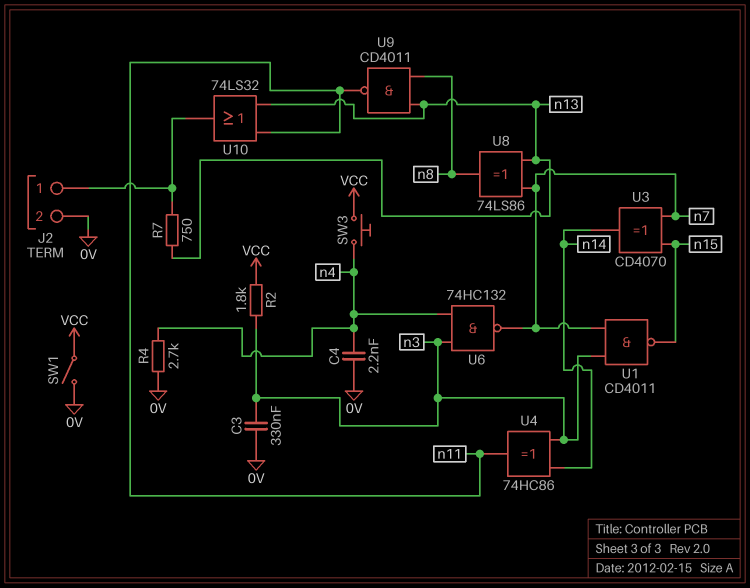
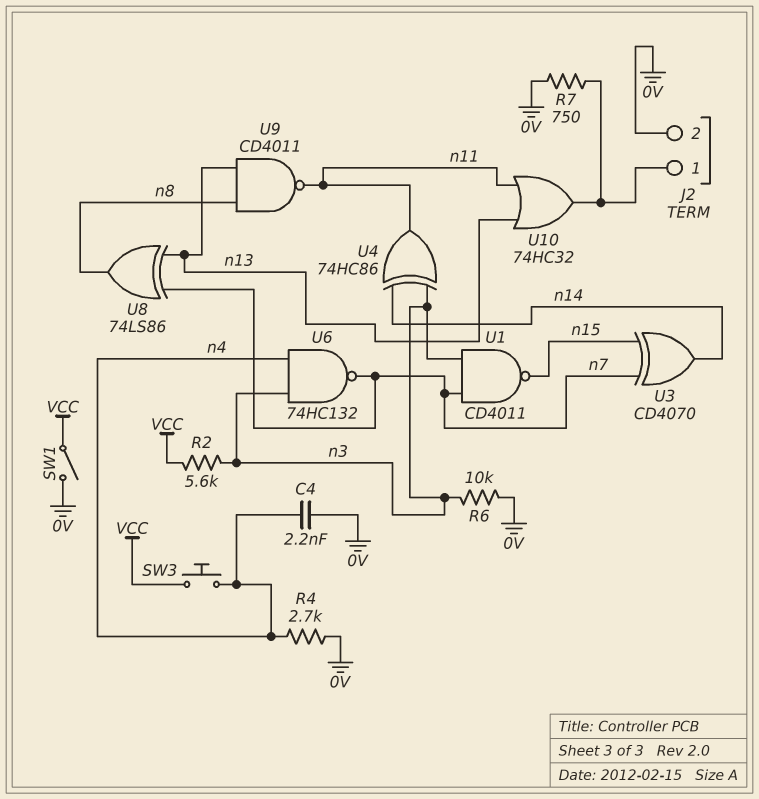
C3: 330nF (0V, n3) -> none
R2: 1.8k (VCC, n3) -> 5.6k (VCC, n3)
R6: none -> 10k (0V, n3)
R7: 750 (J2/1, n13) -> 750 (0V, J2/1)
U10: OR 74LS32 (in n11, in n13, out J2/1) -> OR 74HC32 (in n11, in n13, out J2/1)

